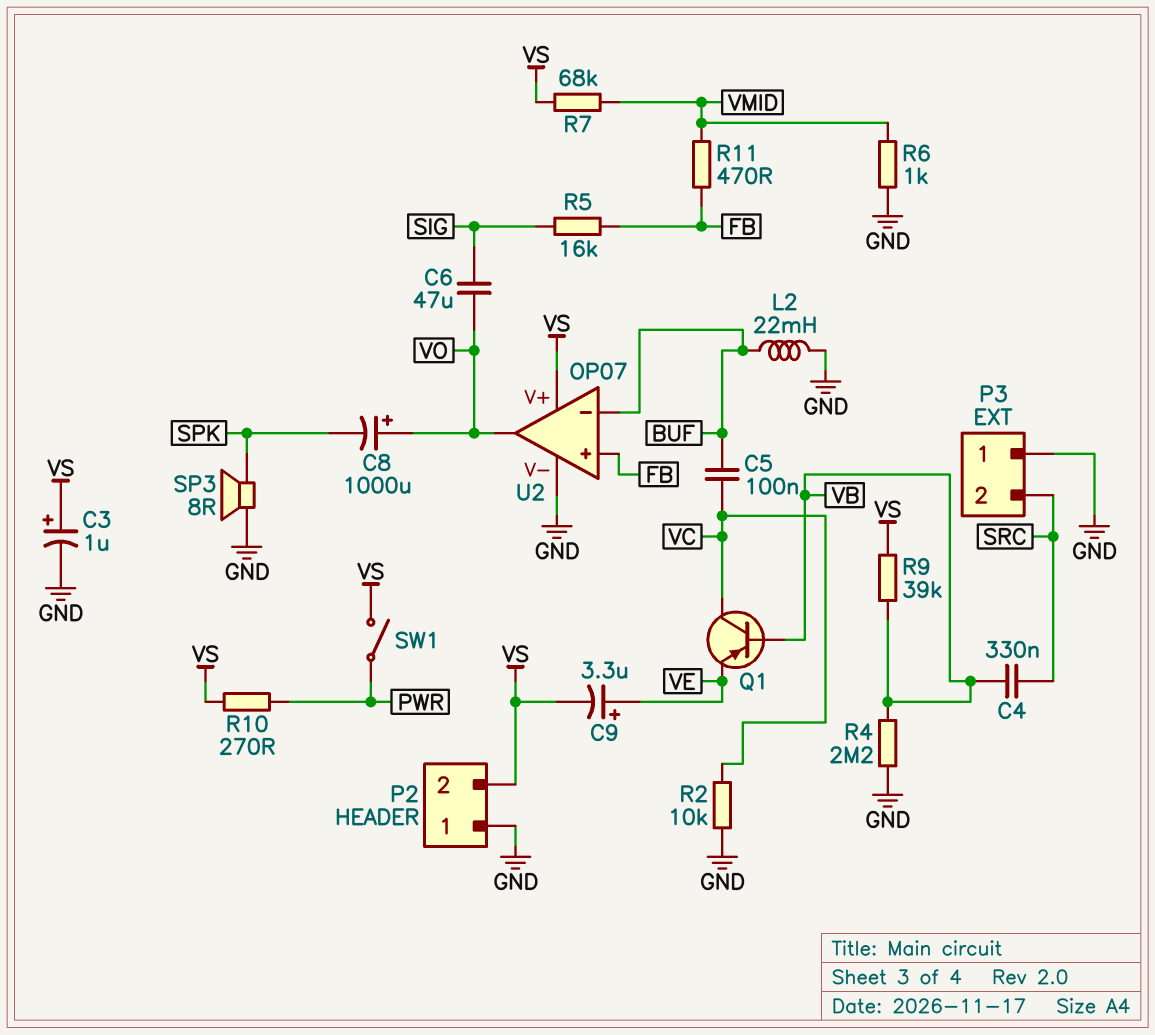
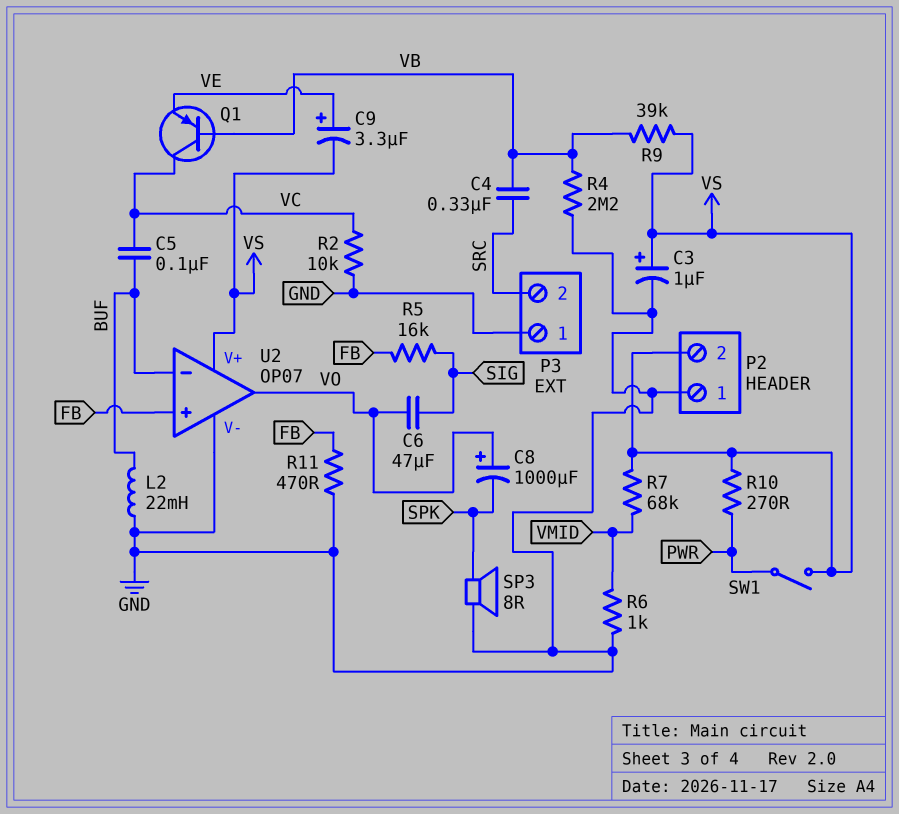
R11: 470 (FB, VMID) -> 470 (FB, GND)

